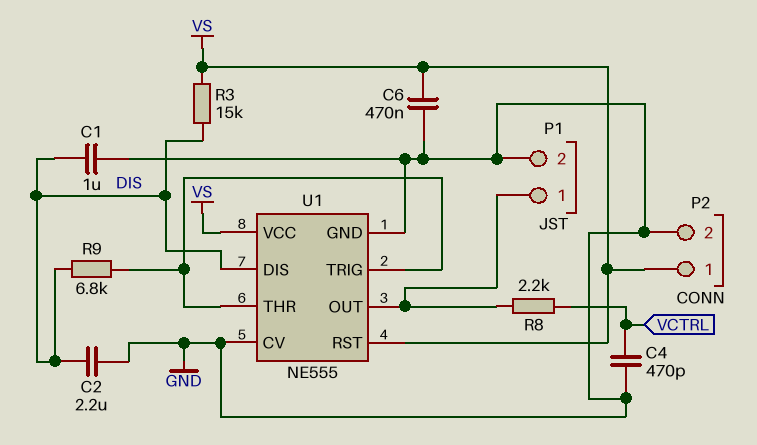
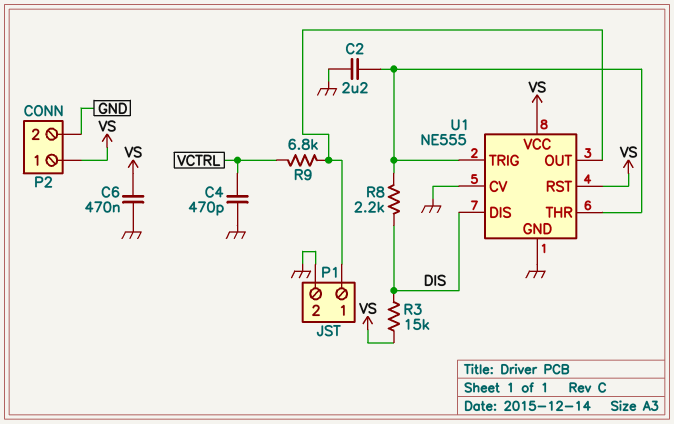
C1: 1uF (DIS, GND) -> none
C2: 2.2uF (DIS, GND) -> 2.2uF (GND, U1/THR)
R8: 2.2k (P1/1, VCTRL) -> 2.2k (DIS, U1/THR)
R9: 6.8k (DIS, U1/THR) -> 6.8k (P1/1, VCTRL)

